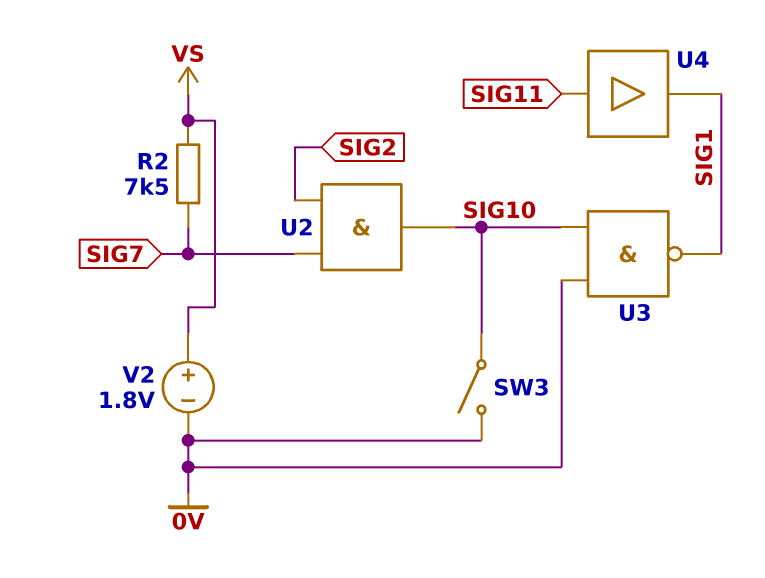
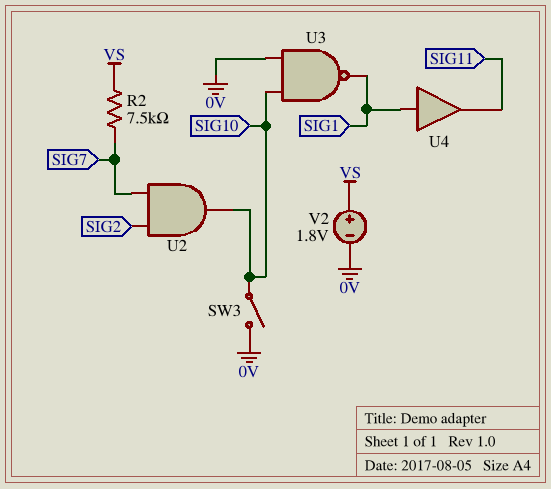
U4: buffer (in SIG11, out SIG1) -> buffer (in SIG1, out SIG11)

